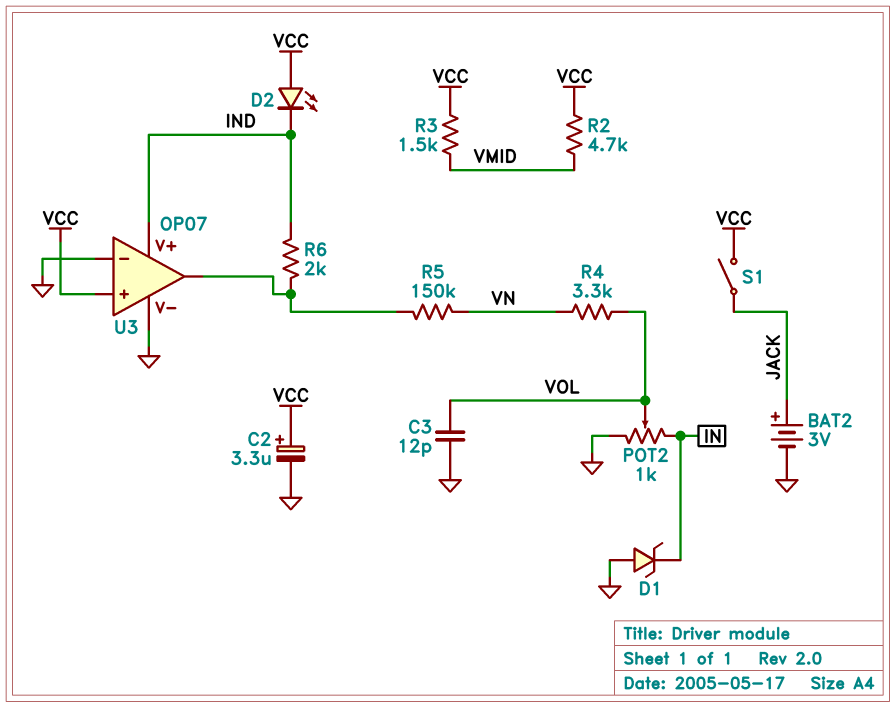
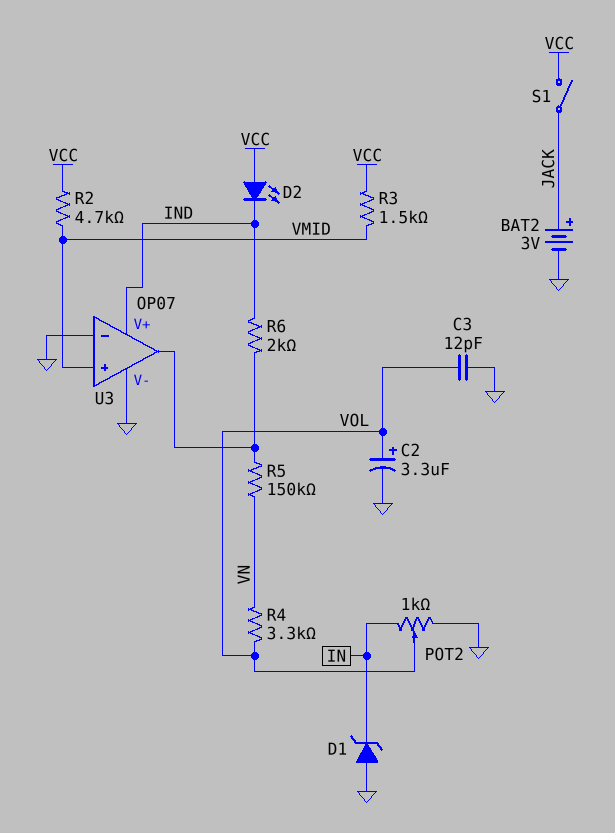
C2: 3.3uF (plus VCC, minus GND) -> 3.3uF (plus VOL, minus GND)
U3 pin in+: VCC -> VMID

